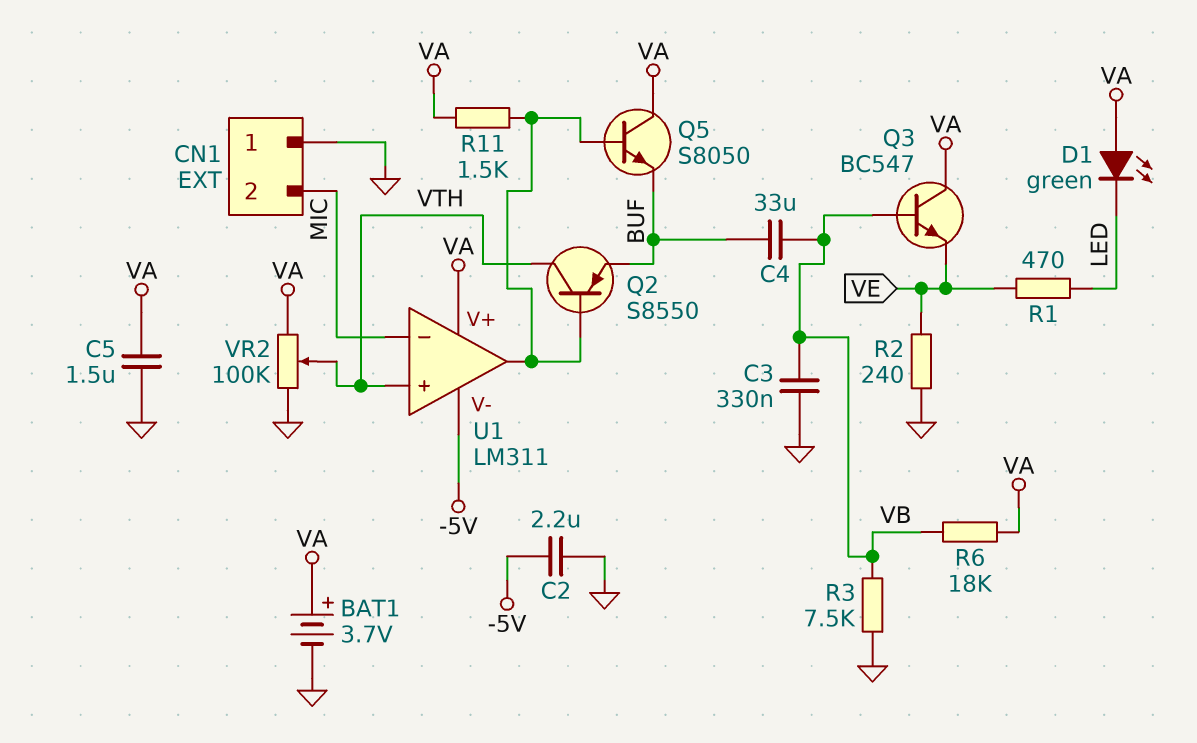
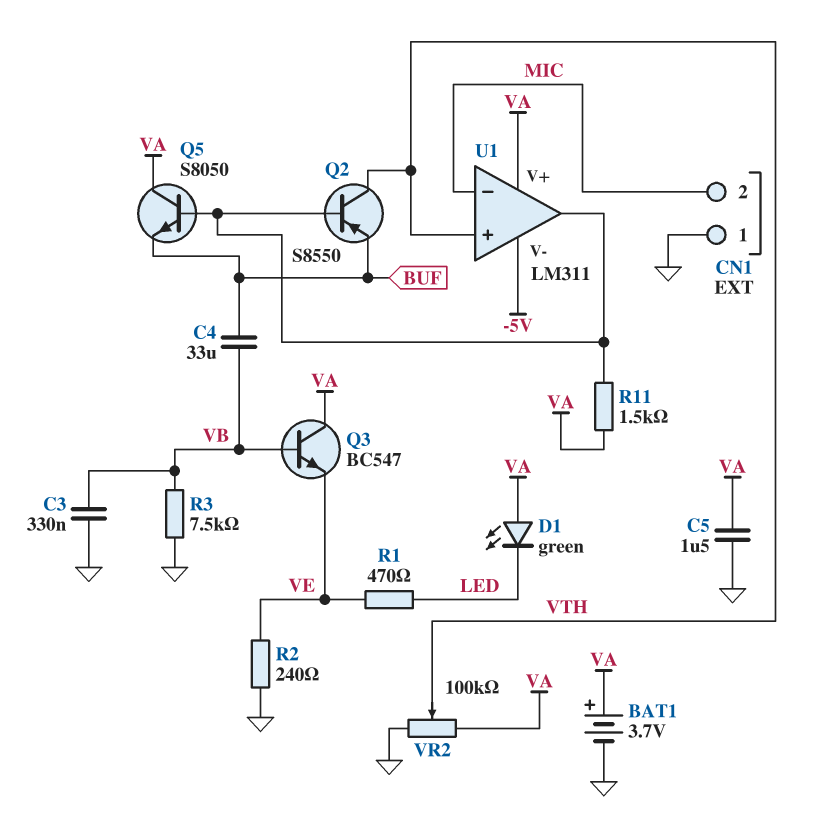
C2: 2.2uF (-5V, GND) -> none
R6: 18k (VA, VB) -> none

